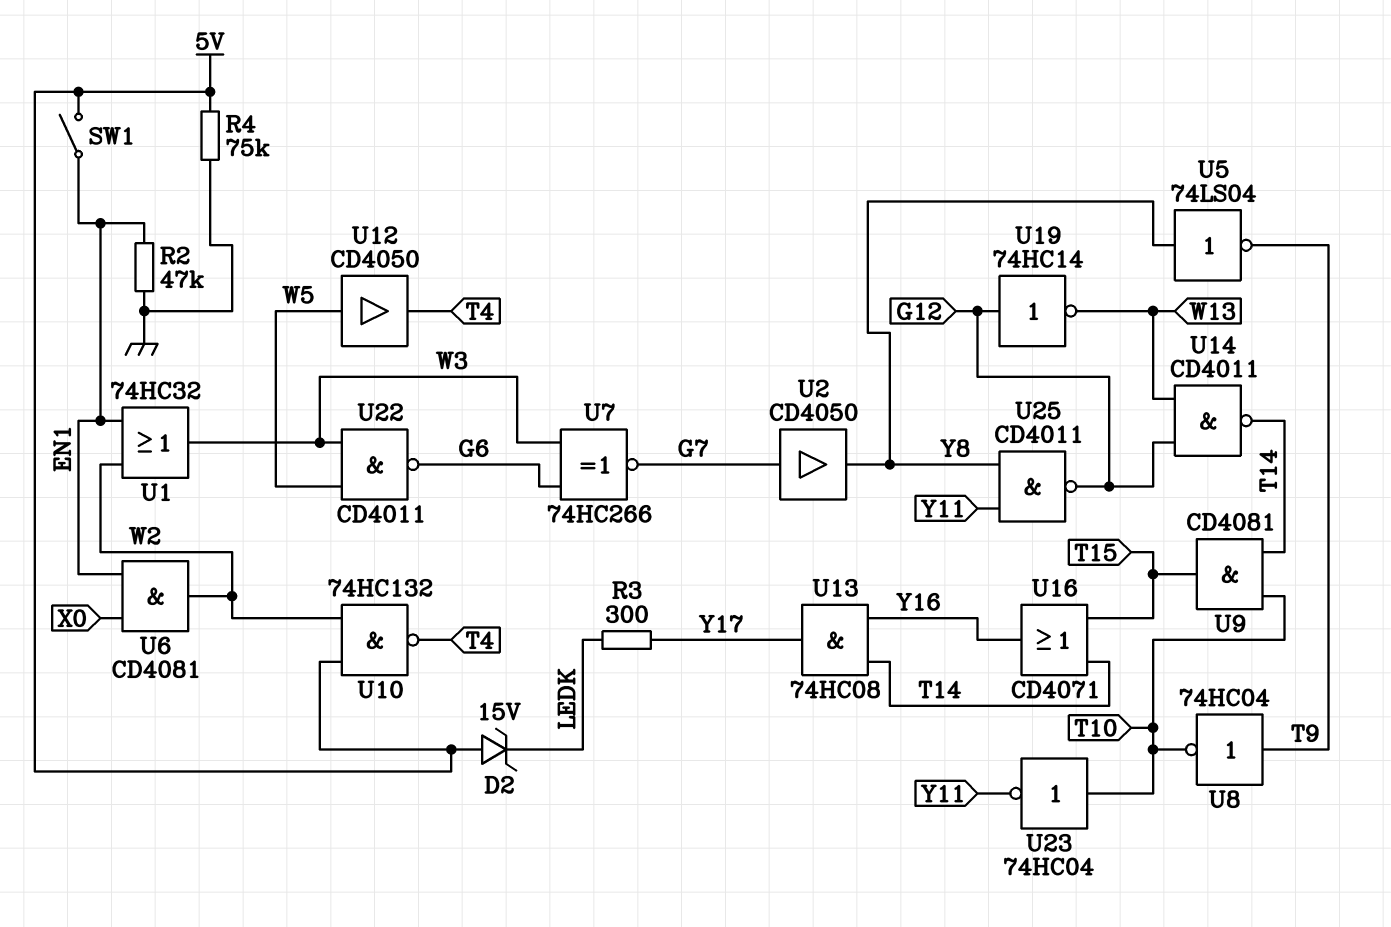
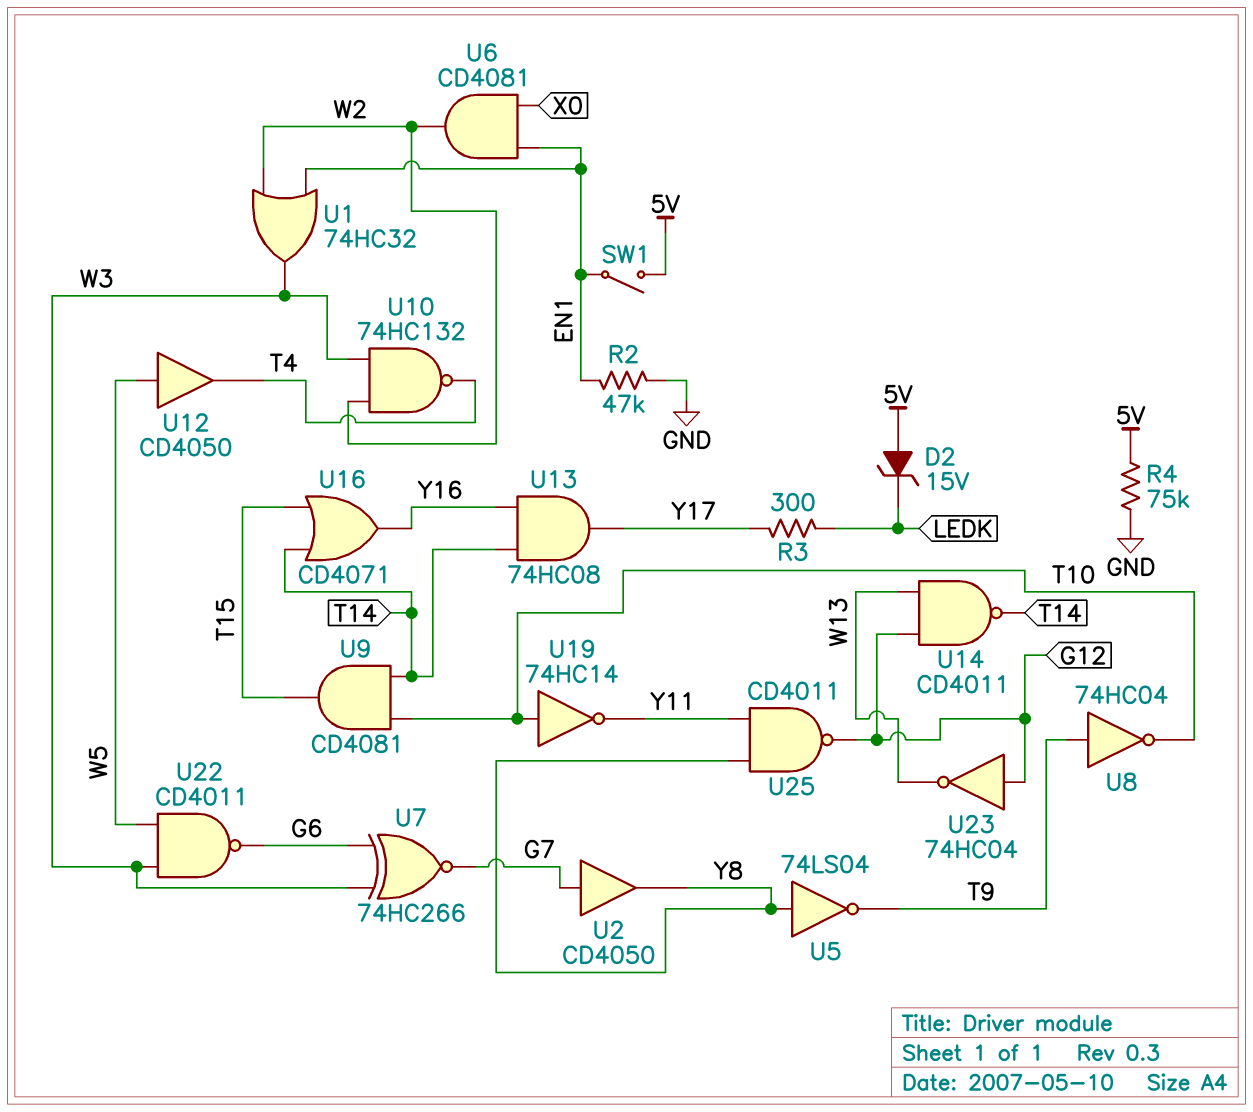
U10: NAND 74HC132 (in 5V, in W2, out T4) -> NAND 74HC132 (in W2, in W3, out T4)
U19: NOT 74HC14 (in G12, out W13) -> NOT 74HC14 (in T10, out Y11)
U23: NOT 74HC04 (in T10, out Y11) -> NOT 74HC04 (in G12, out W13)

